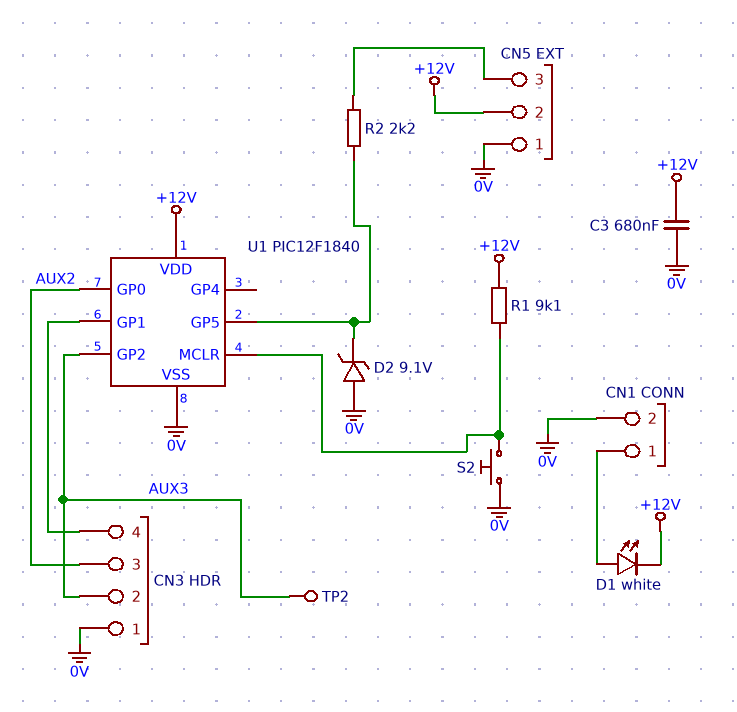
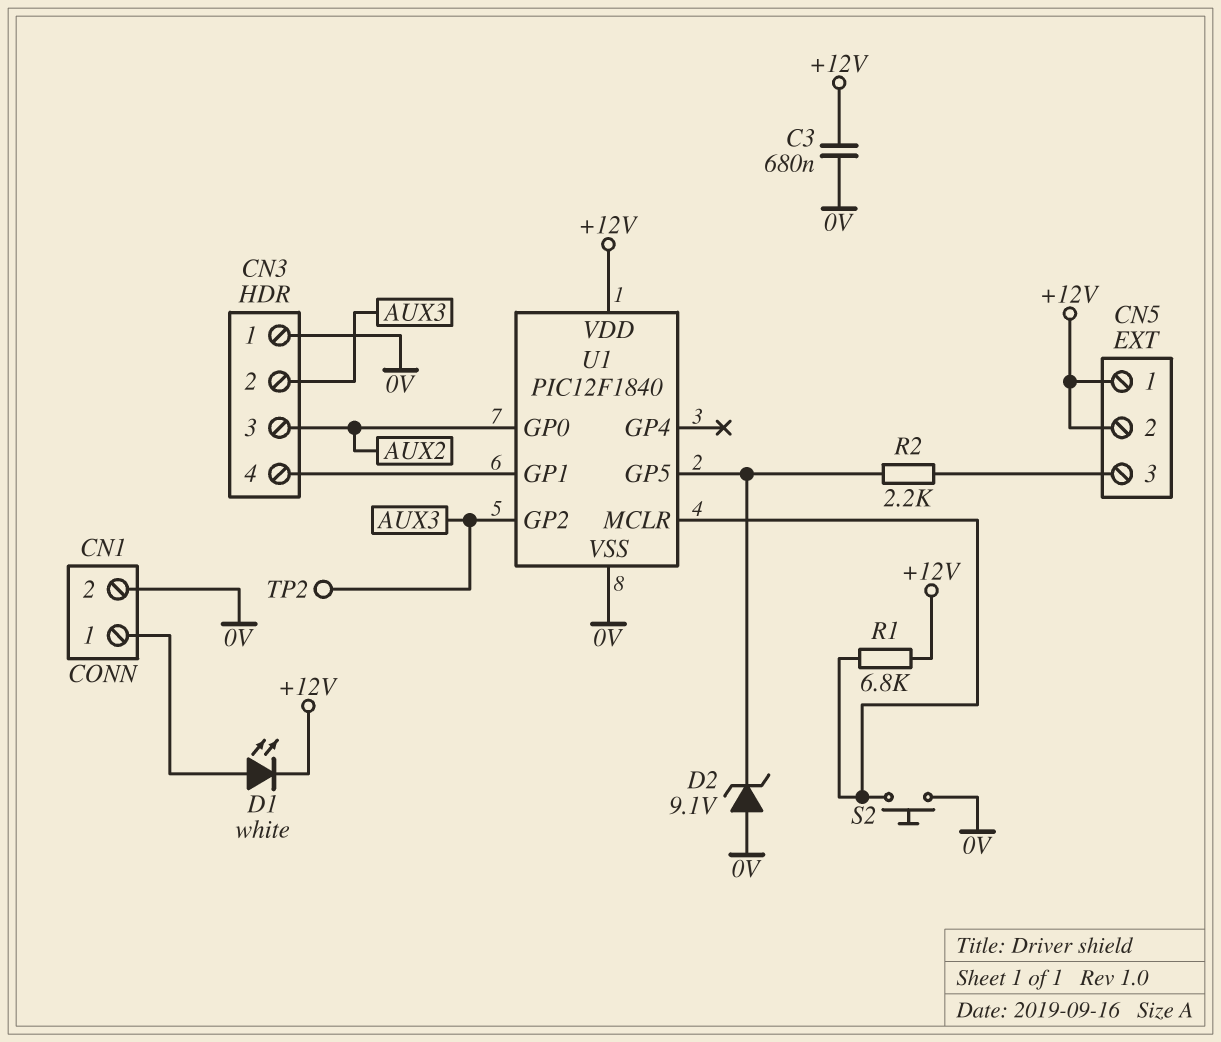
CN5 pin 1: 0V -> +12V
R1: 9.1k (+12V, U1/MCLR) -> 6.8k (+12V, U1/MCLR)

